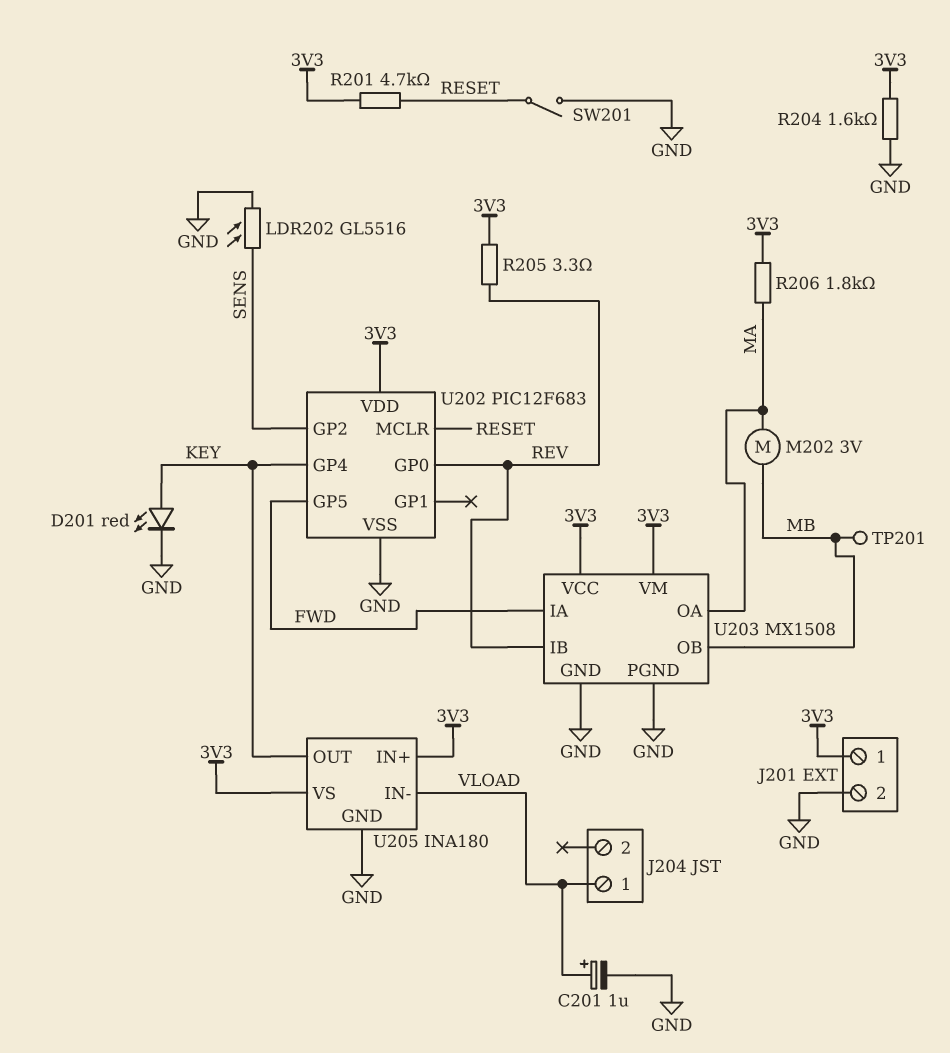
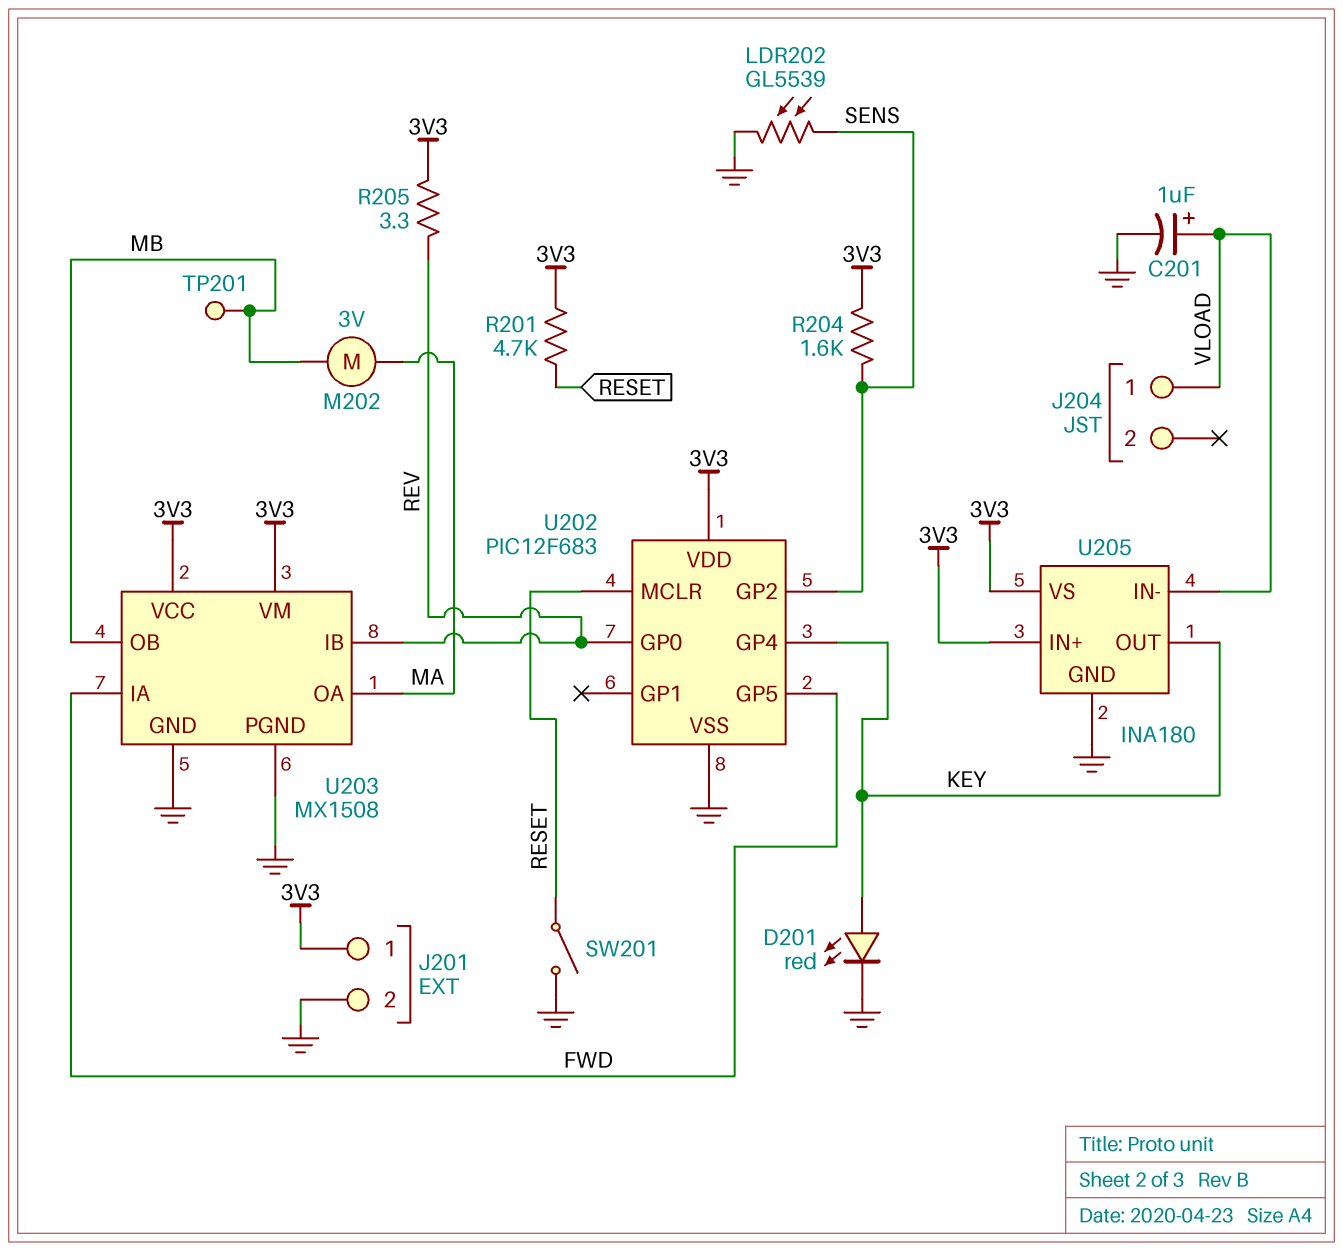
LDR202: GL5516 (GND, SENS) -> GL5539 (GND, SENS)
R204: 1.6k (3V3, GND) -> 1.6k (3V3, SENS)
R206: 1.8k (3V3, MA) -> none

